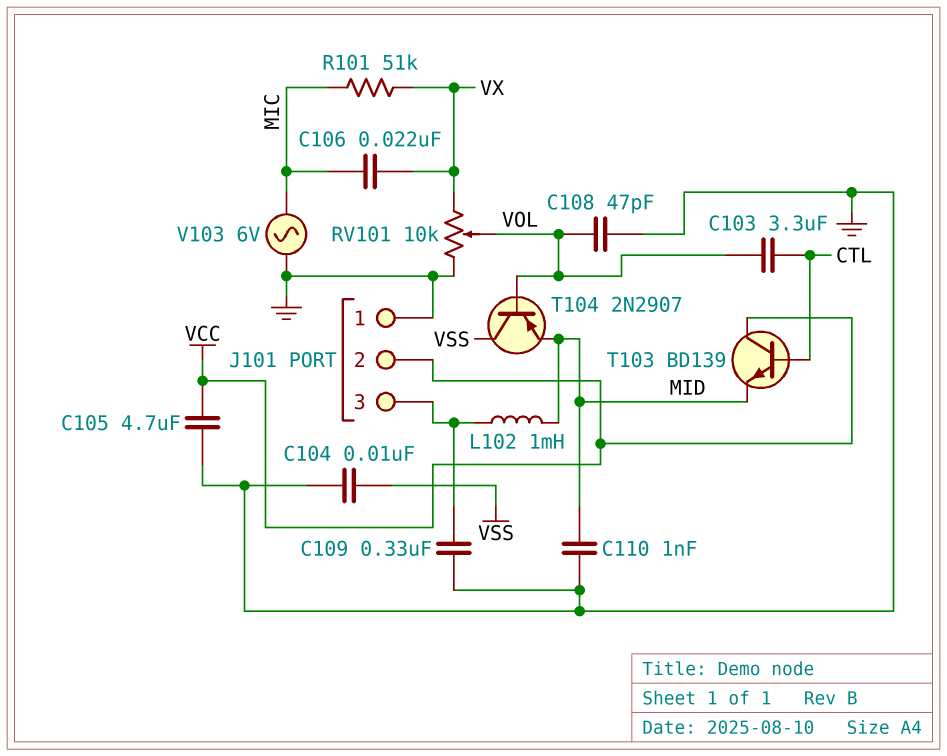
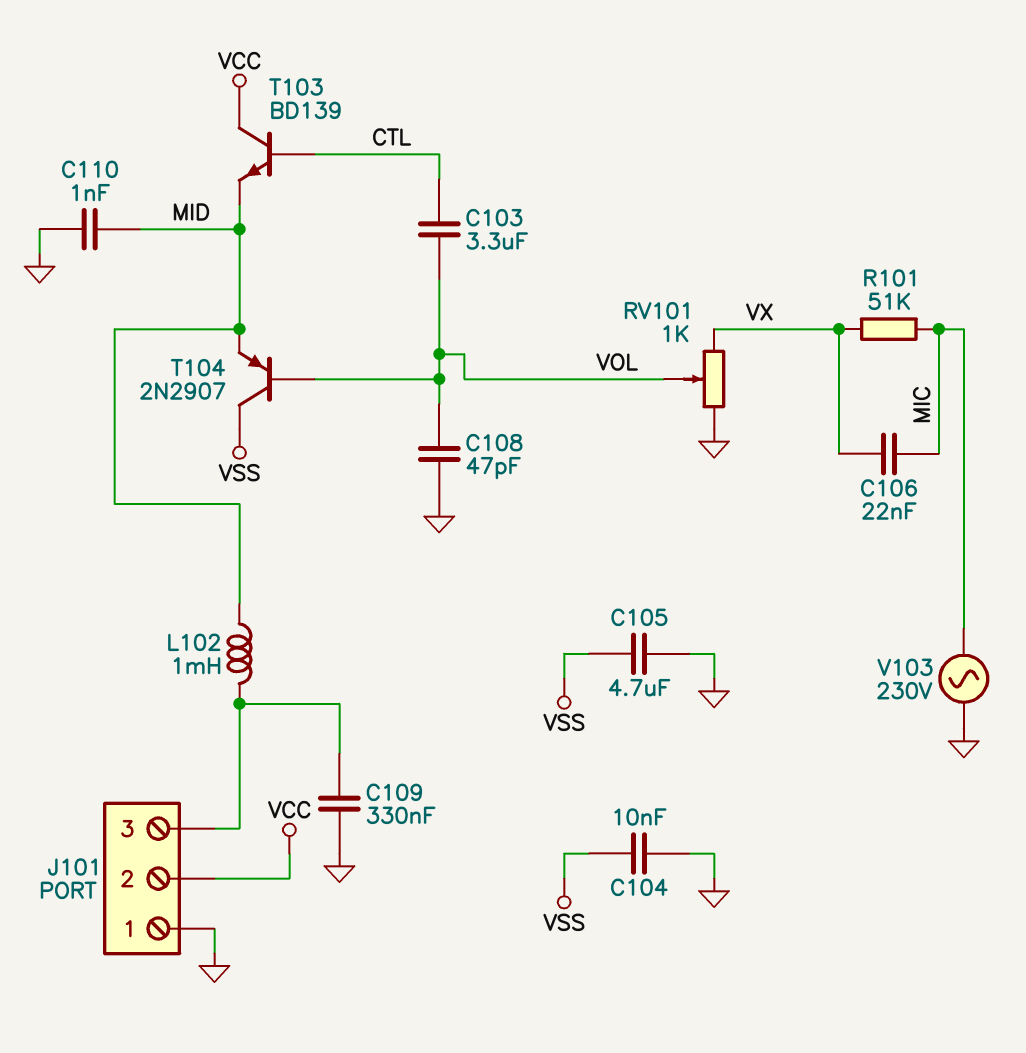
C105: 4.7uF (GND, VCC) -> 4.7uF (GND, VSS)
RV101: 10k (GND, VX, wiper VOL) -> 1k (GND, VX, wiper VOL)
V103: AC 6V (GND, MIC) -> AC 230V (GND, MIC)

